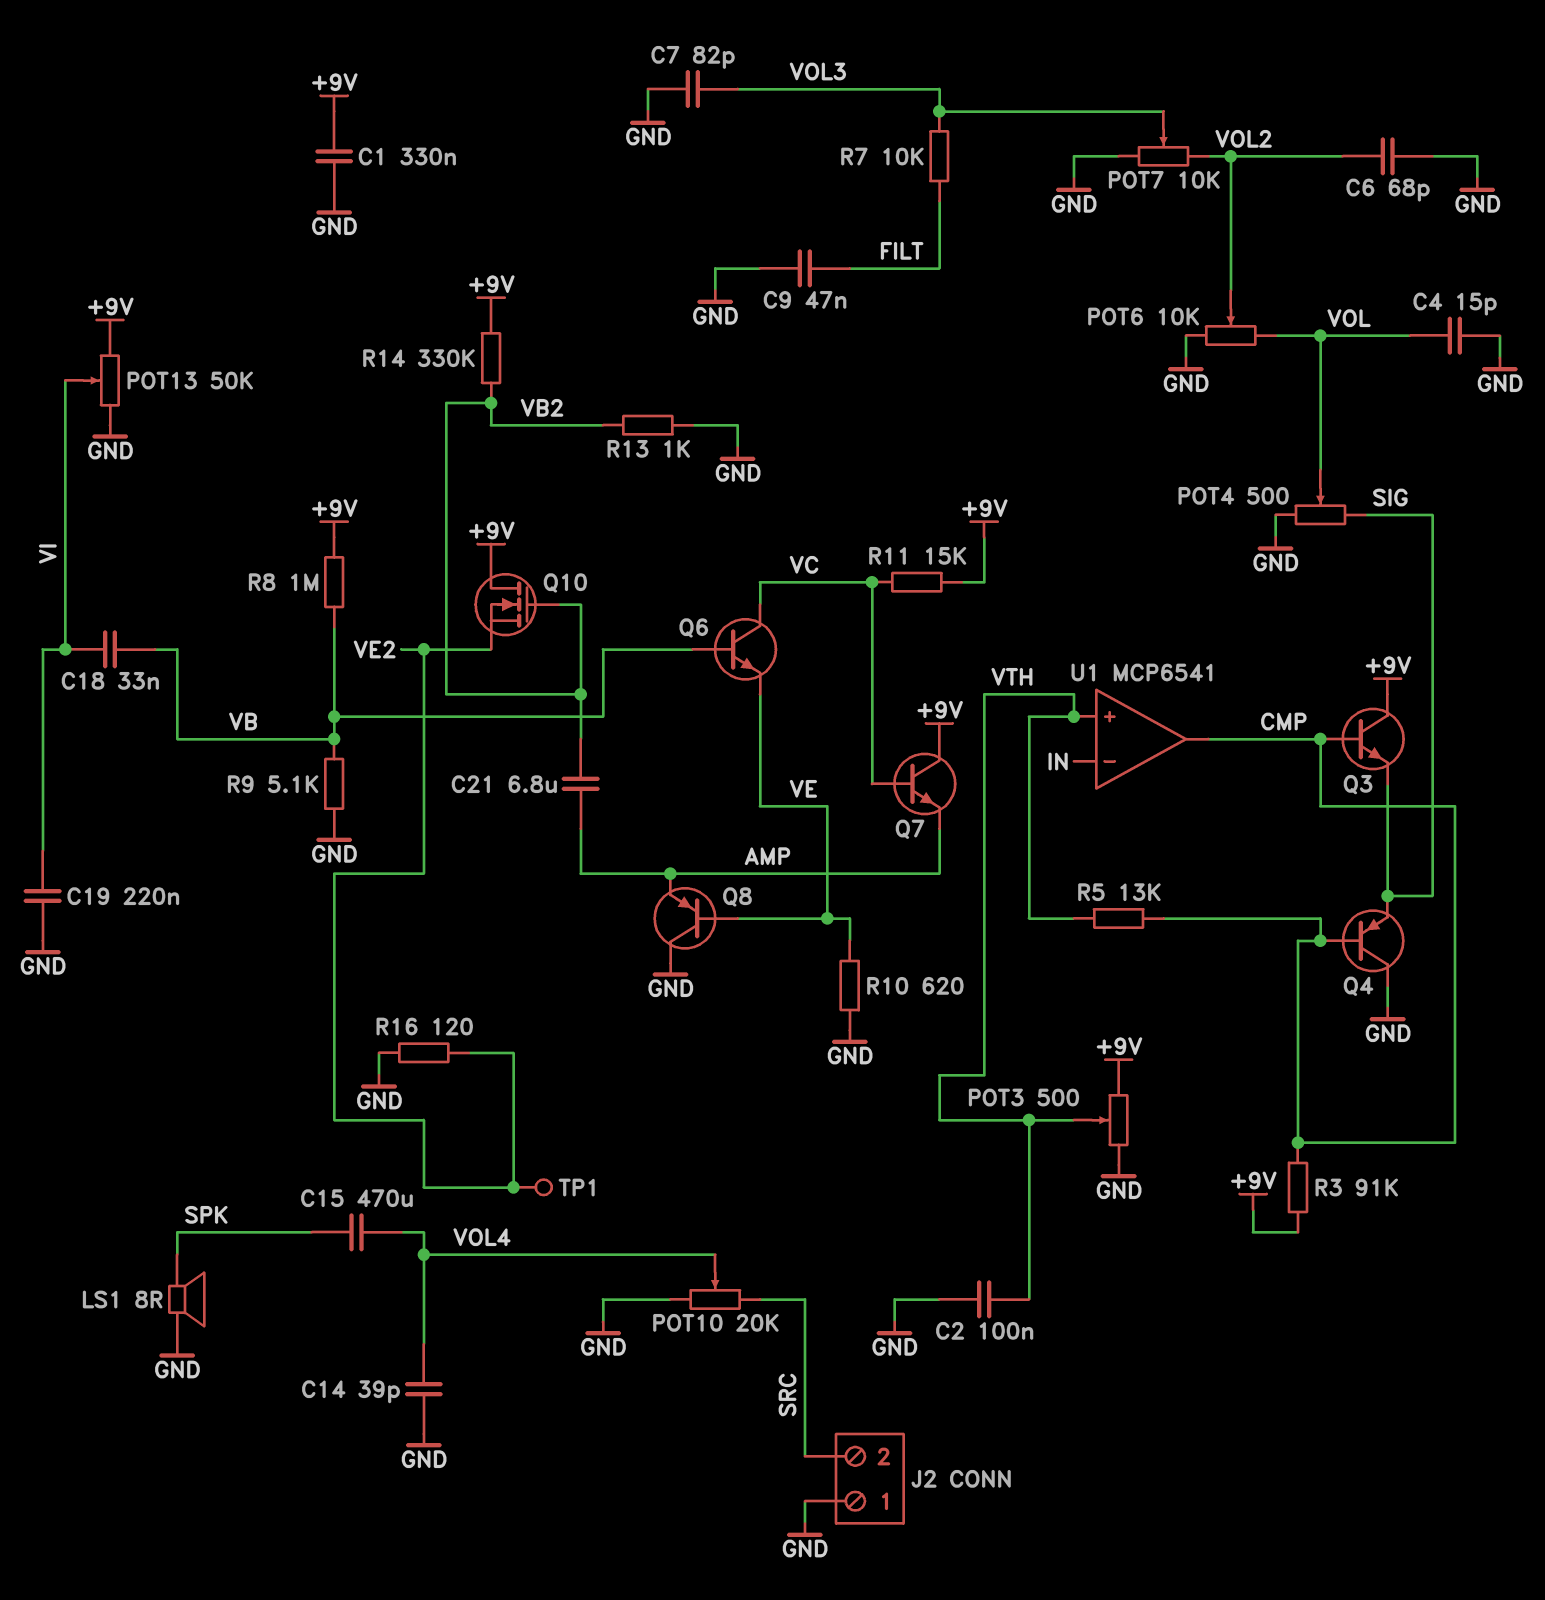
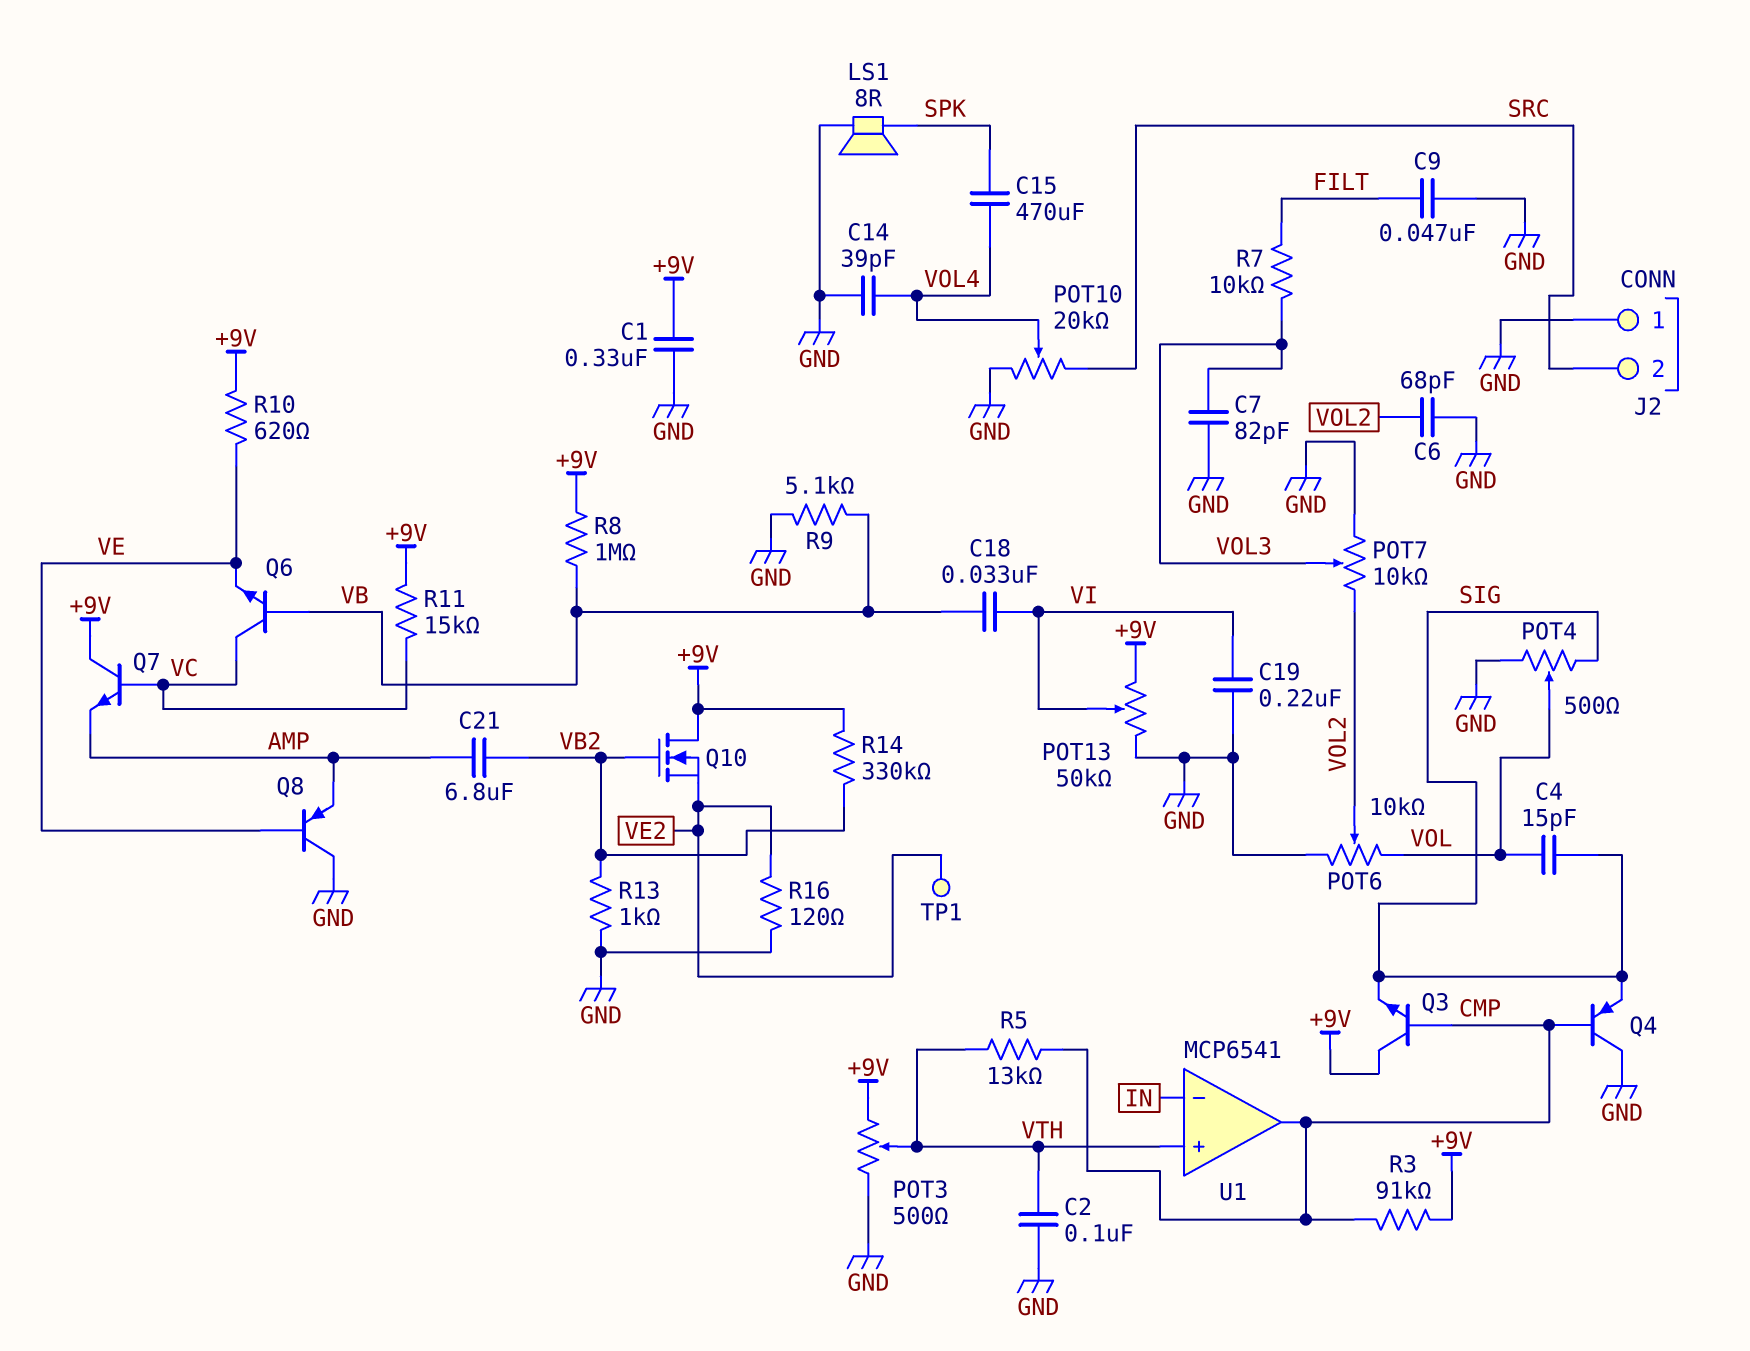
C4: 15pF (GND, VOL) -> 15pF (SIG, VOL)
R10: 620 (GND, VE) -> 620 (+9V, VE)

